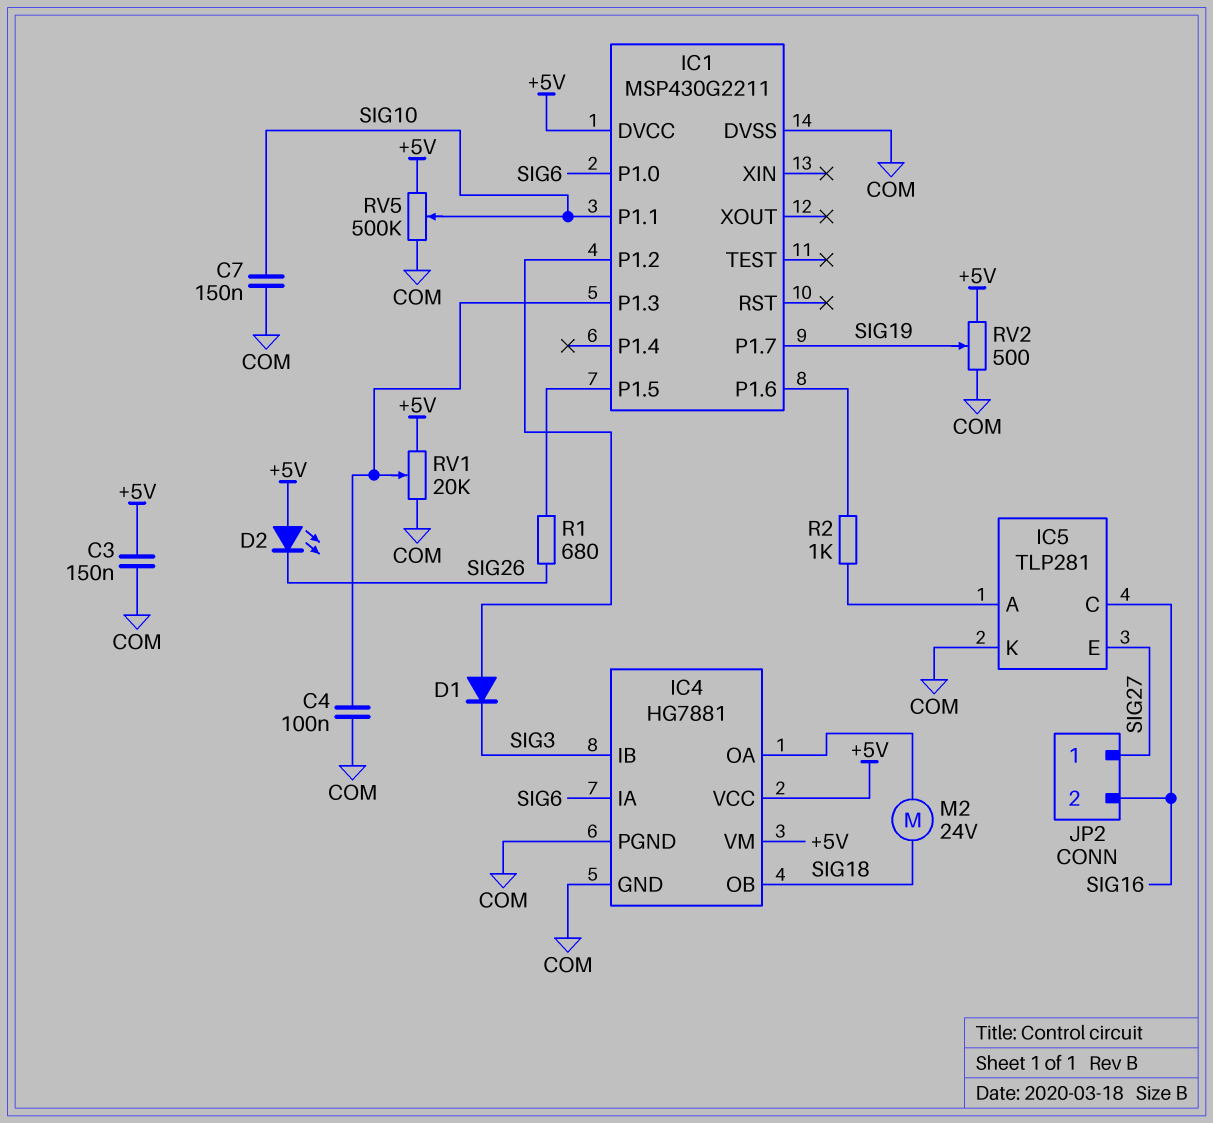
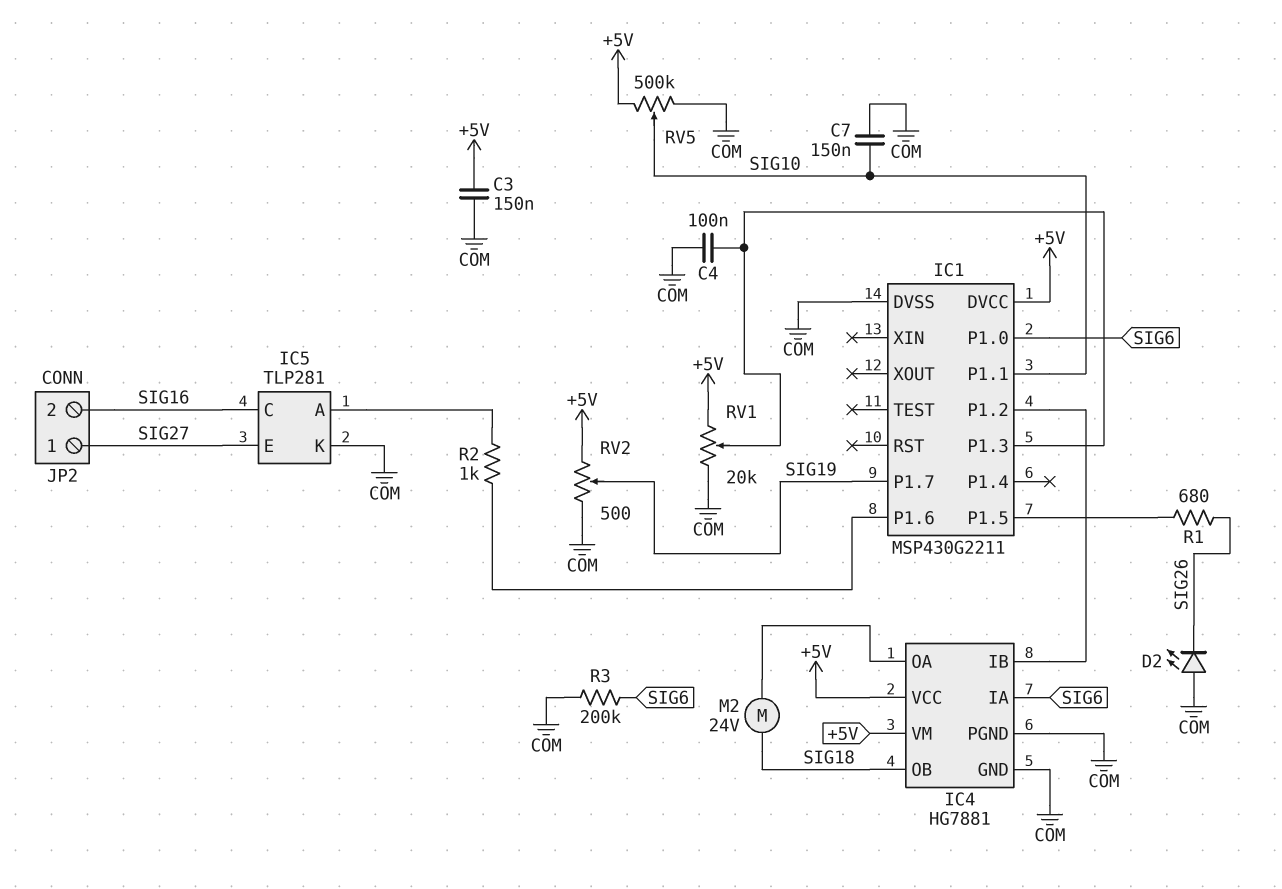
D1: diode (A IC1/P1.2, K SIG3) -> none
D2: LED (A +5V, K SIG26) -> LED (A COM, K SIG26)
IC4 pin IB: SIG3 -> IC1/P1.2
R3: none -> 200k (COM, SIG6)

